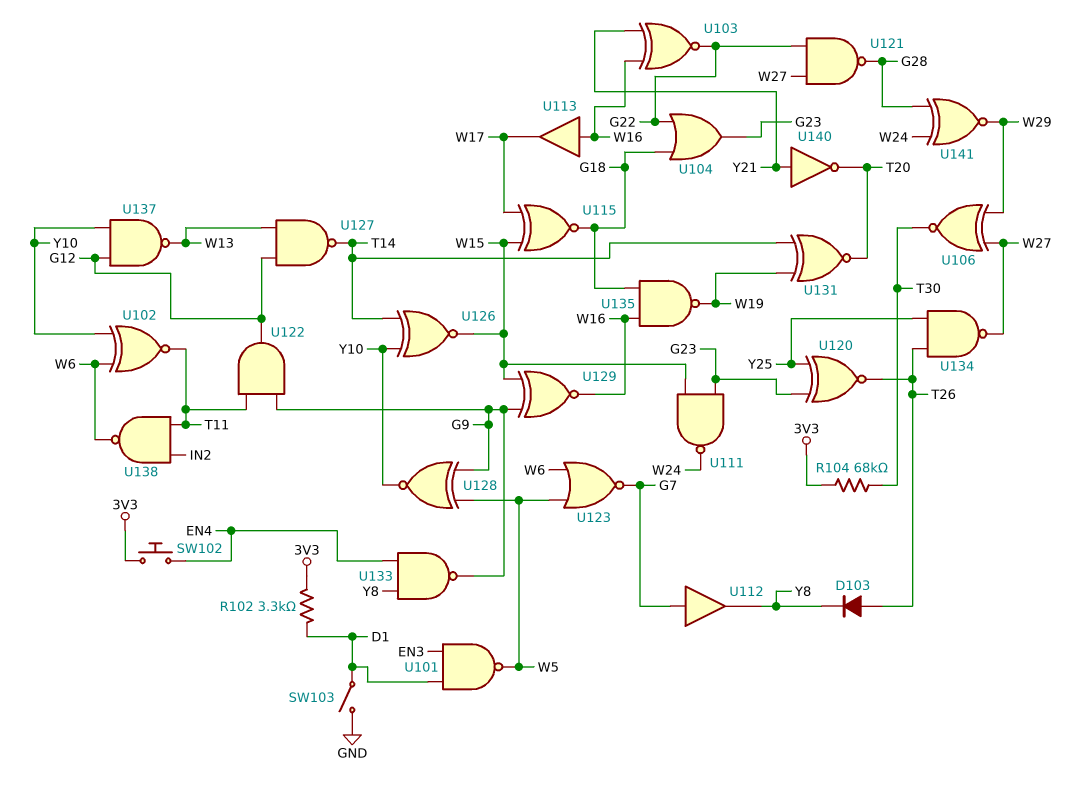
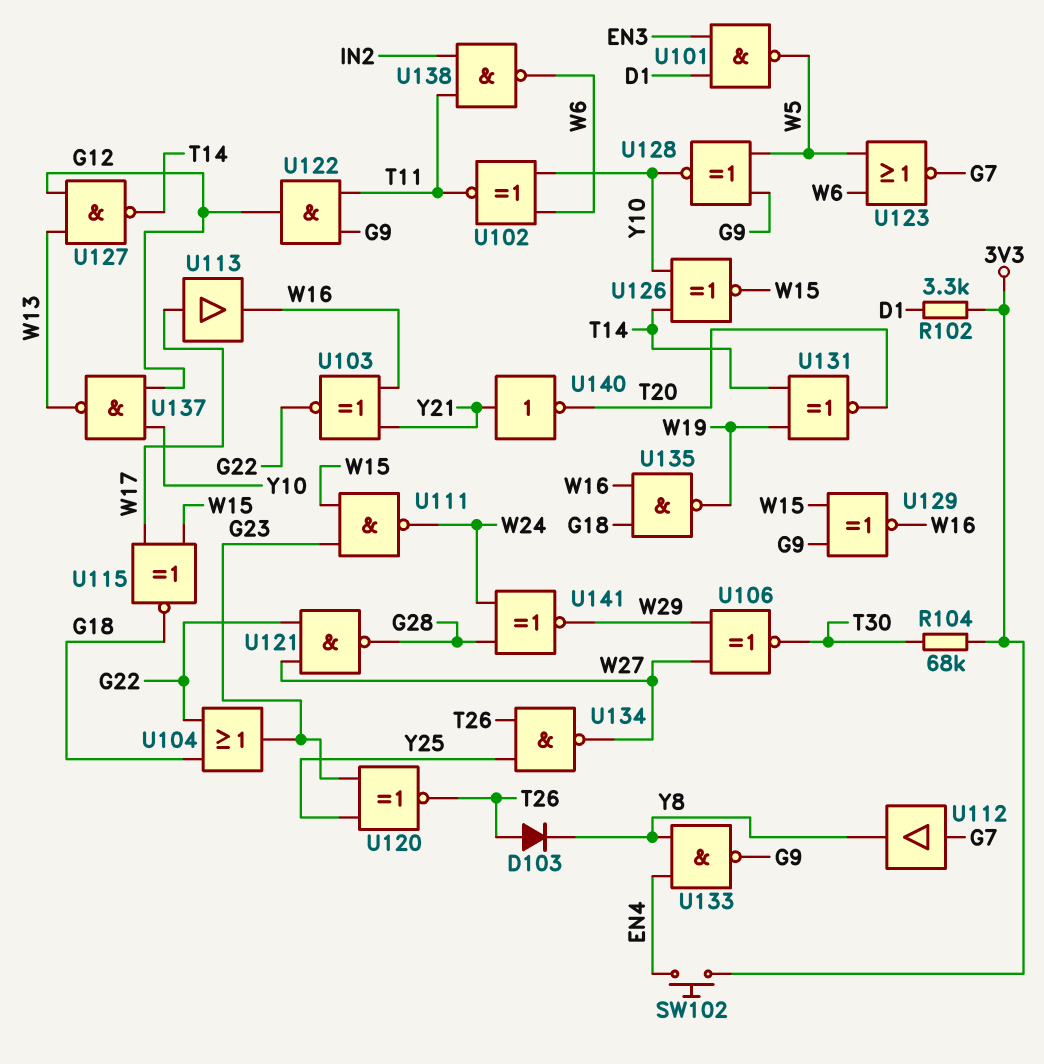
SW103: switch (D1, GND) -> none
U113: buffer (in W16, out W17) -> buffer (in W17, out W16)

